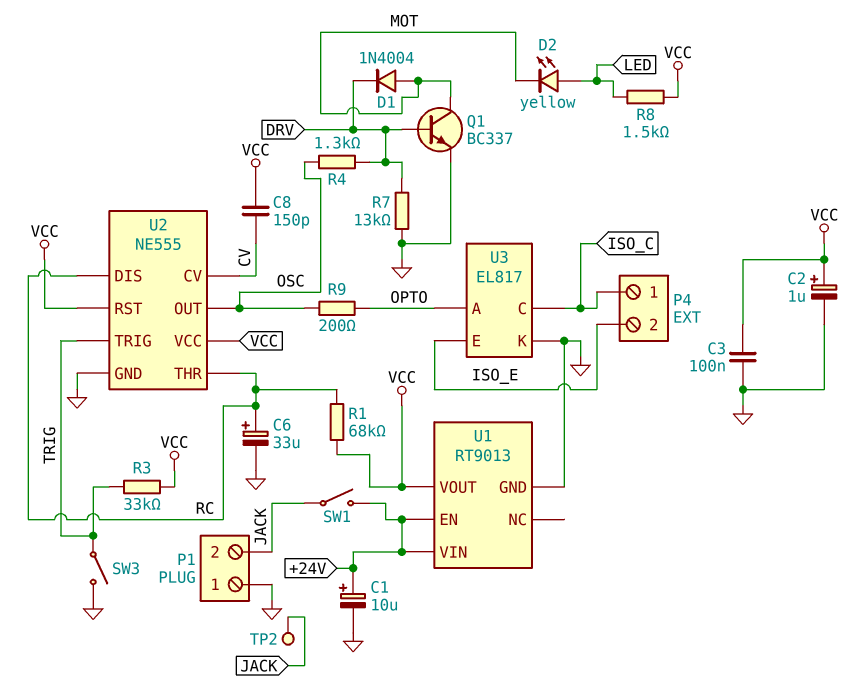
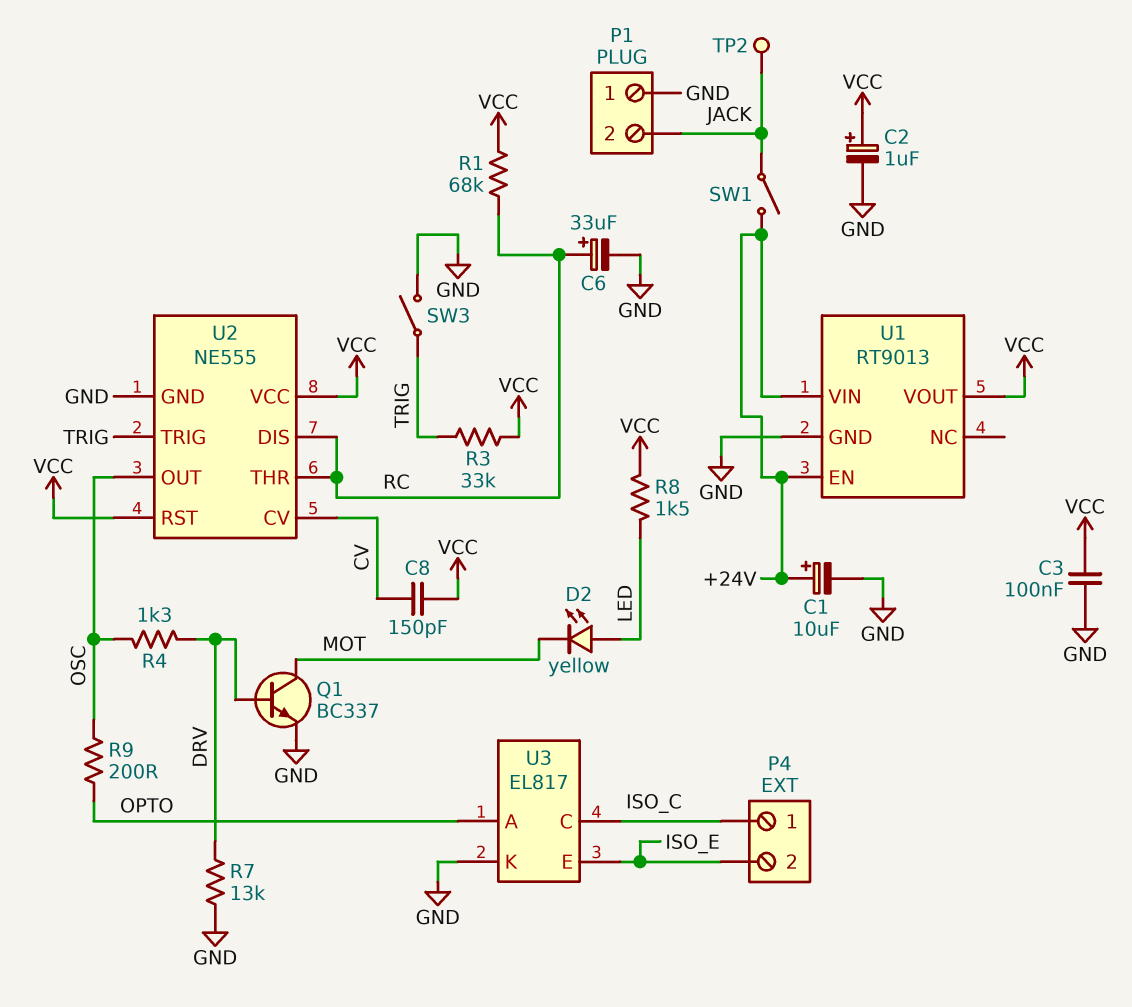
D1: diode 1N4004 (A MOT, K DRV) -> none

